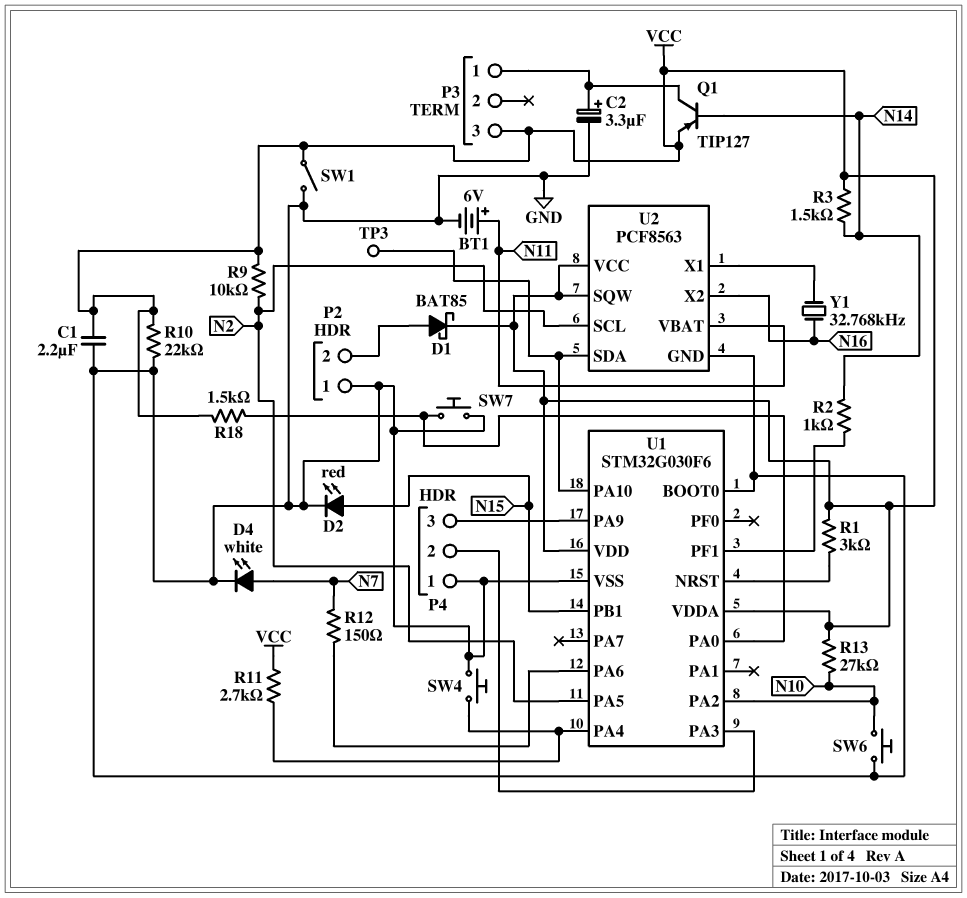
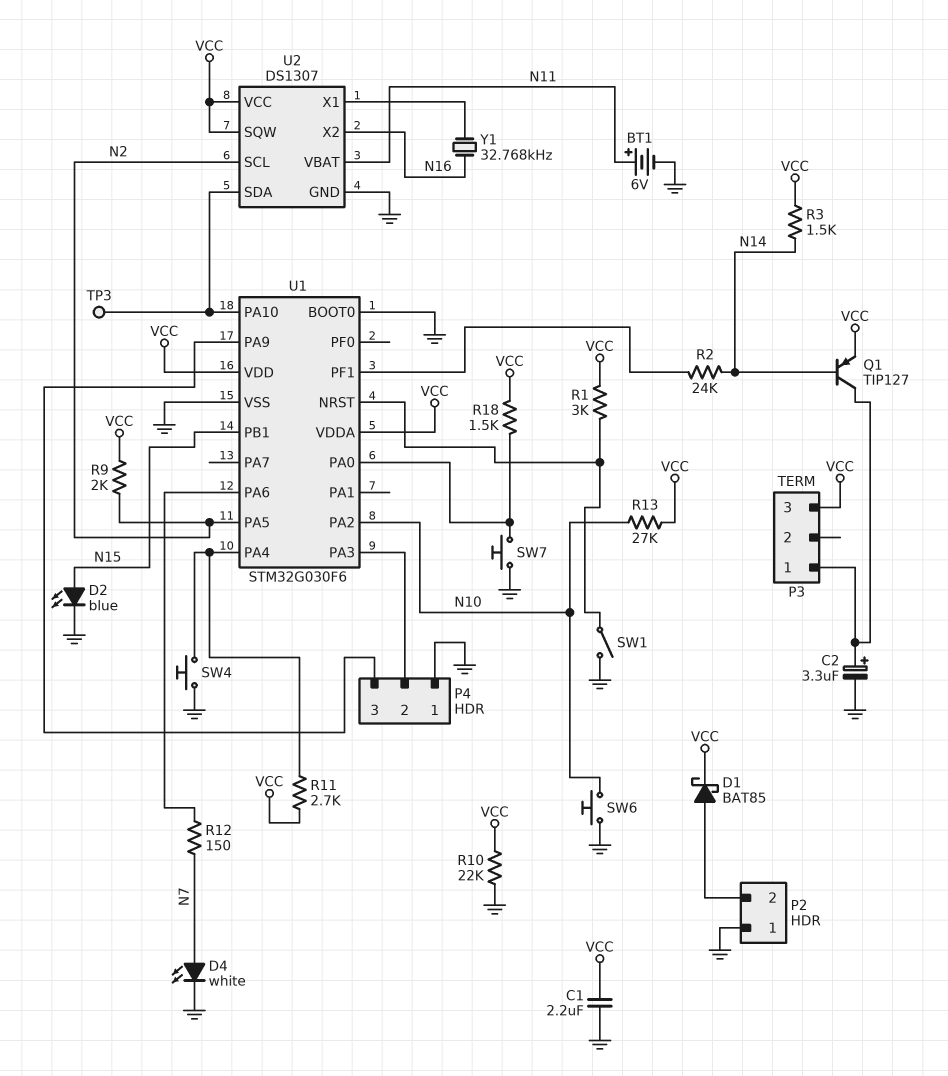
D2: LED red (A N15, K GND) -> LED blue (A N15, K GND)
R2: 1k (N14, U1/PF1) -> 24k (N14, U1/PF1)
R9: 10k (N2, VCC) -> 2k (N2, VCC)
SW1: switch (GND, VCC) -> switch (GND, U1/NRST)
U2: PCF8563 -> DS1307

